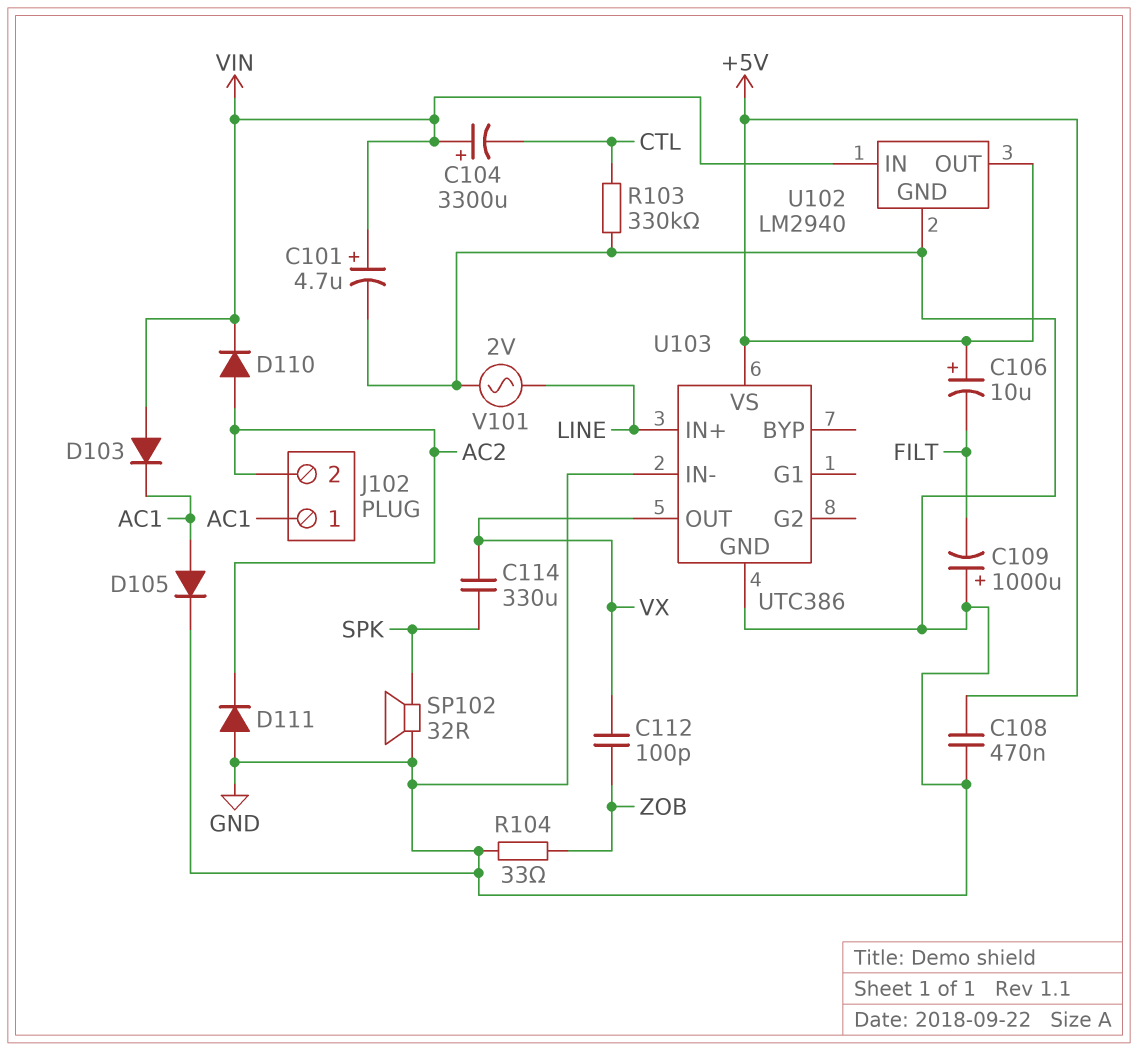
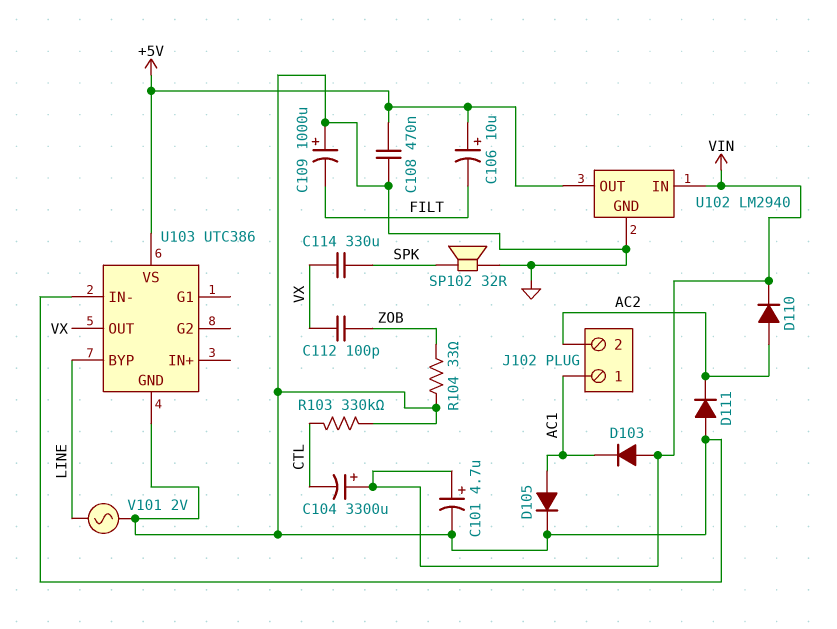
U103 pin BYP: none -> LINE
U103 pin IN+: LINE -> none

